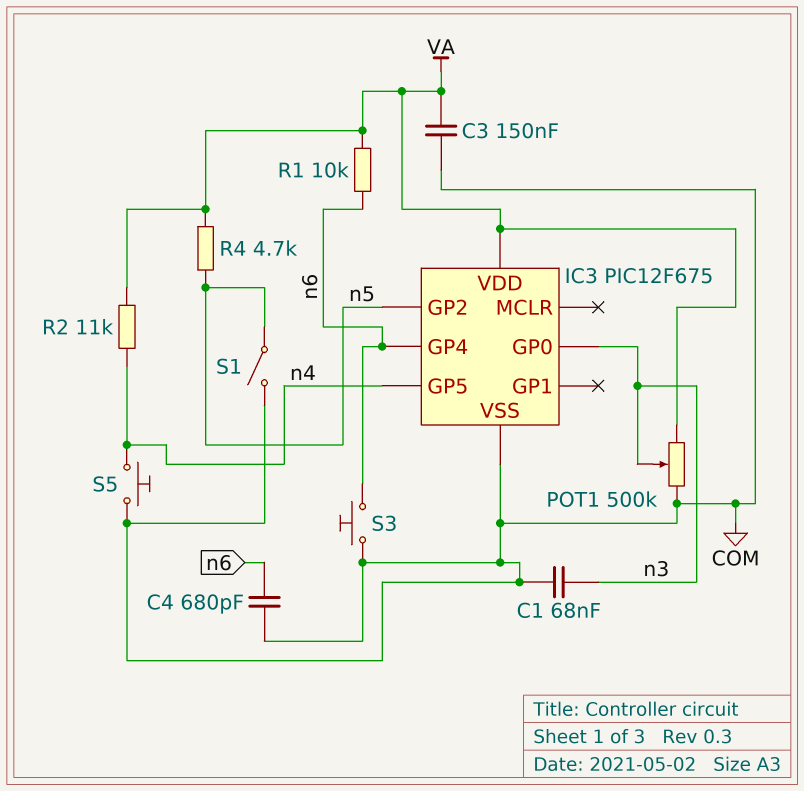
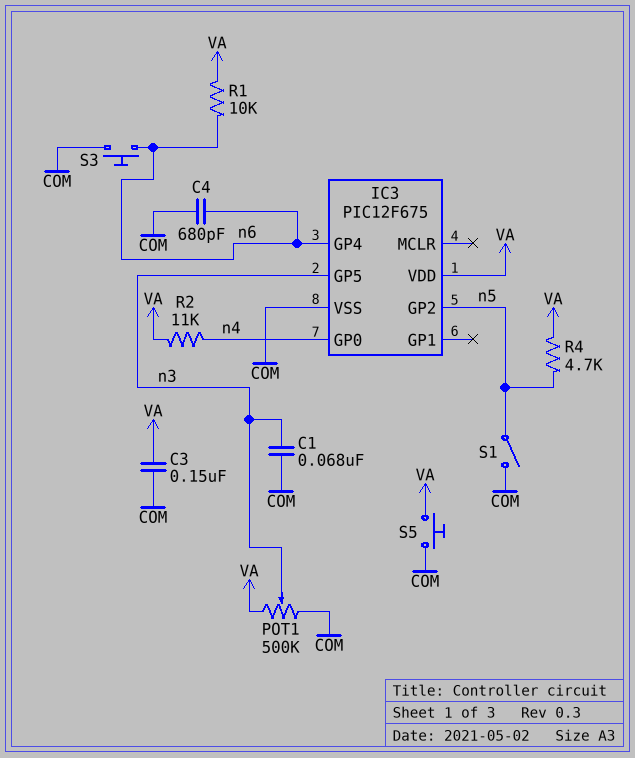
IC3 pin GP0: n3 -> n4
IC3 pin GP5: n4 -> n3
S5: button (COM, n4) -> button (COM, VA)

